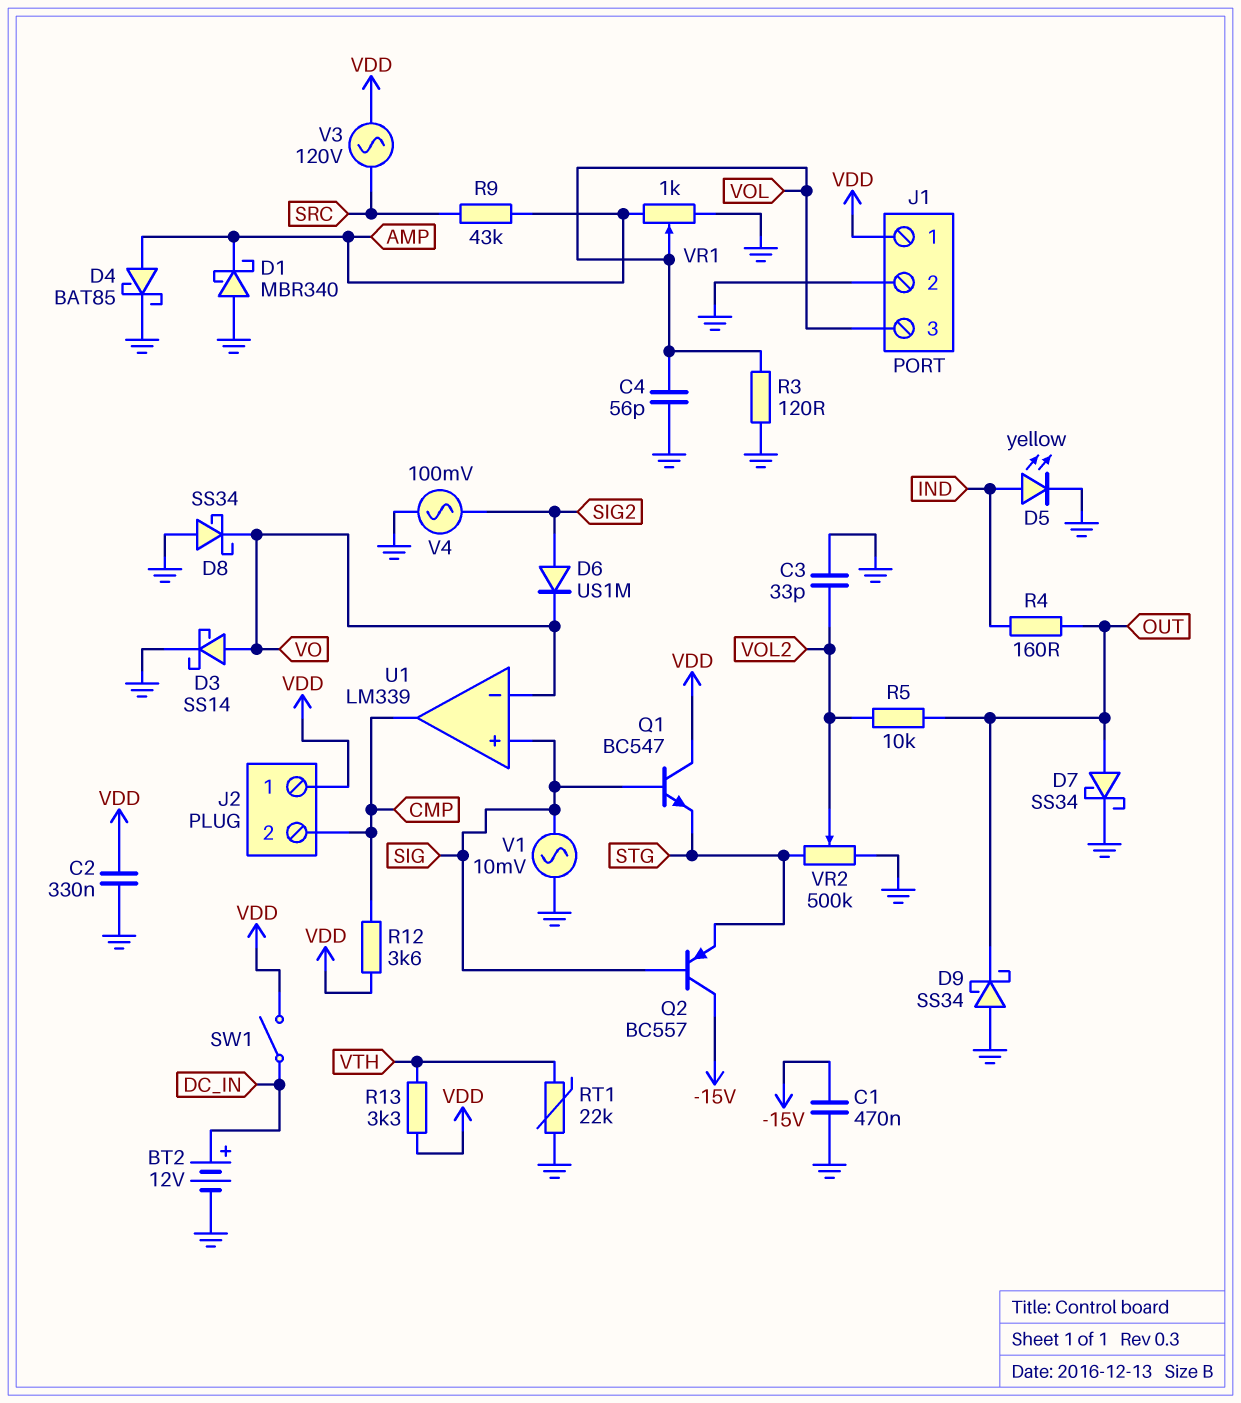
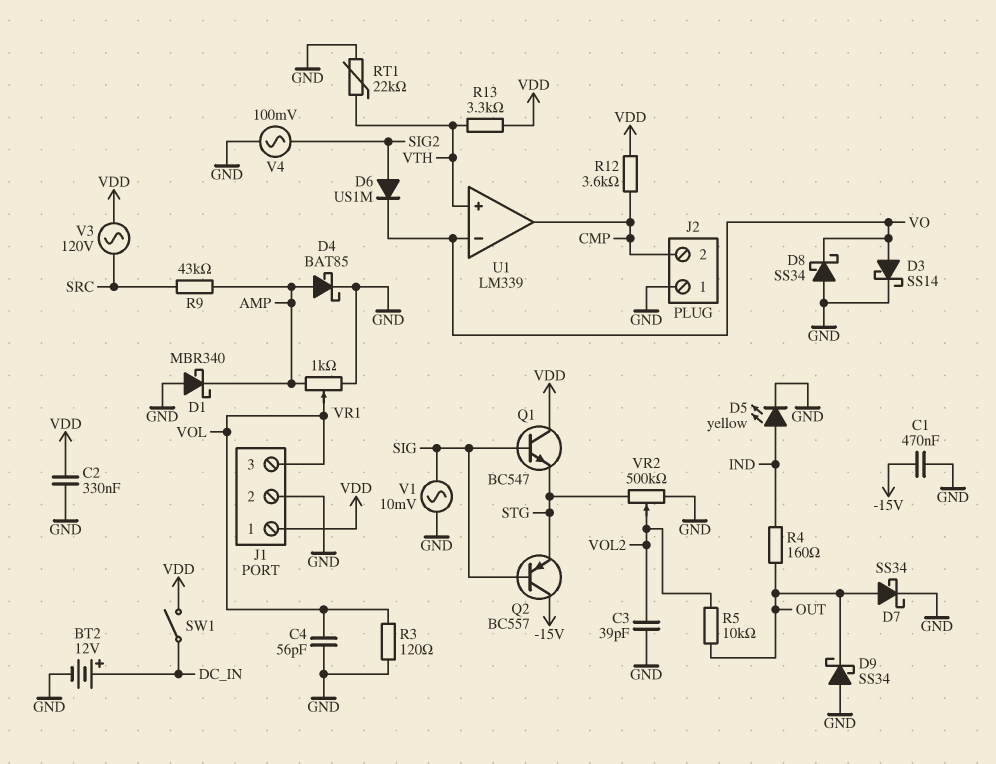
C3: 33pF (GND, VOL2) -> 39pF (GND, VOL2)
J2 pin 1: VDD -> GND
U1 pin in+: SIG -> VTH

